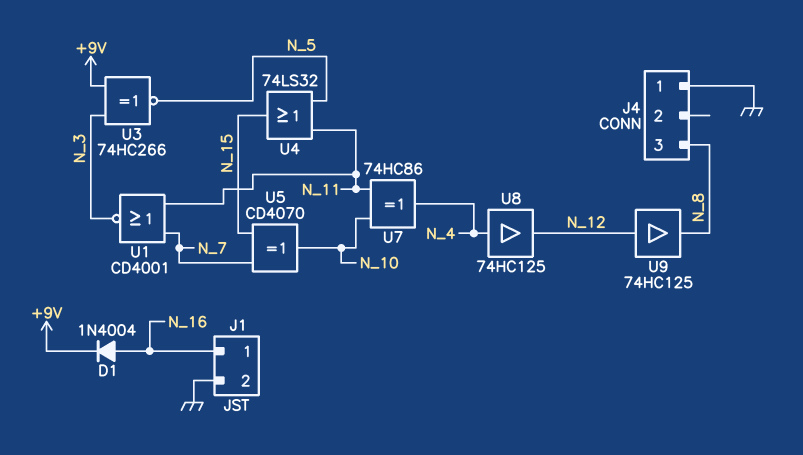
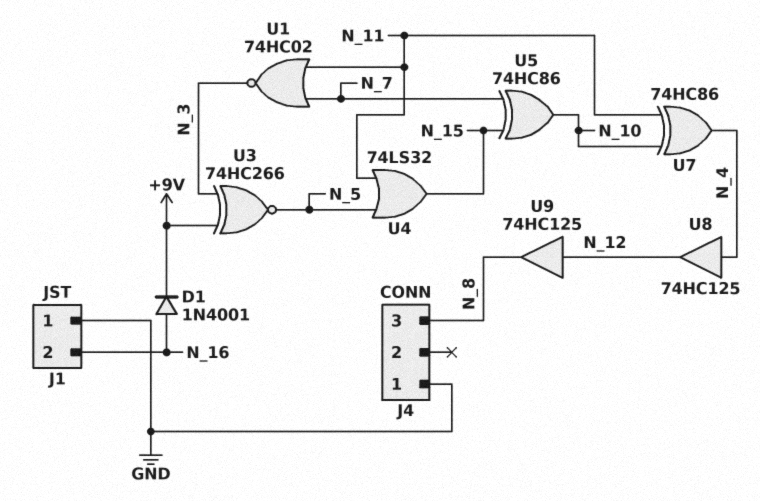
D1: diode 1N4004 (A N_16, K +9V) -> diode 1N4001 (A N_16, K +9V)
J1 pin 1: N_16 -> GND
J1 pin 2: GND -> N_16
U1: NOR CD4001 (in N_7, in N_11, out N_3) -> NOR 74HC02 (in N_7, in N_11, out N_3)
U5: XOR CD4070 (in N_7, in N_15, out N_10) -> XOR 74HC86 (in N_7, in N_15, out N_10)

